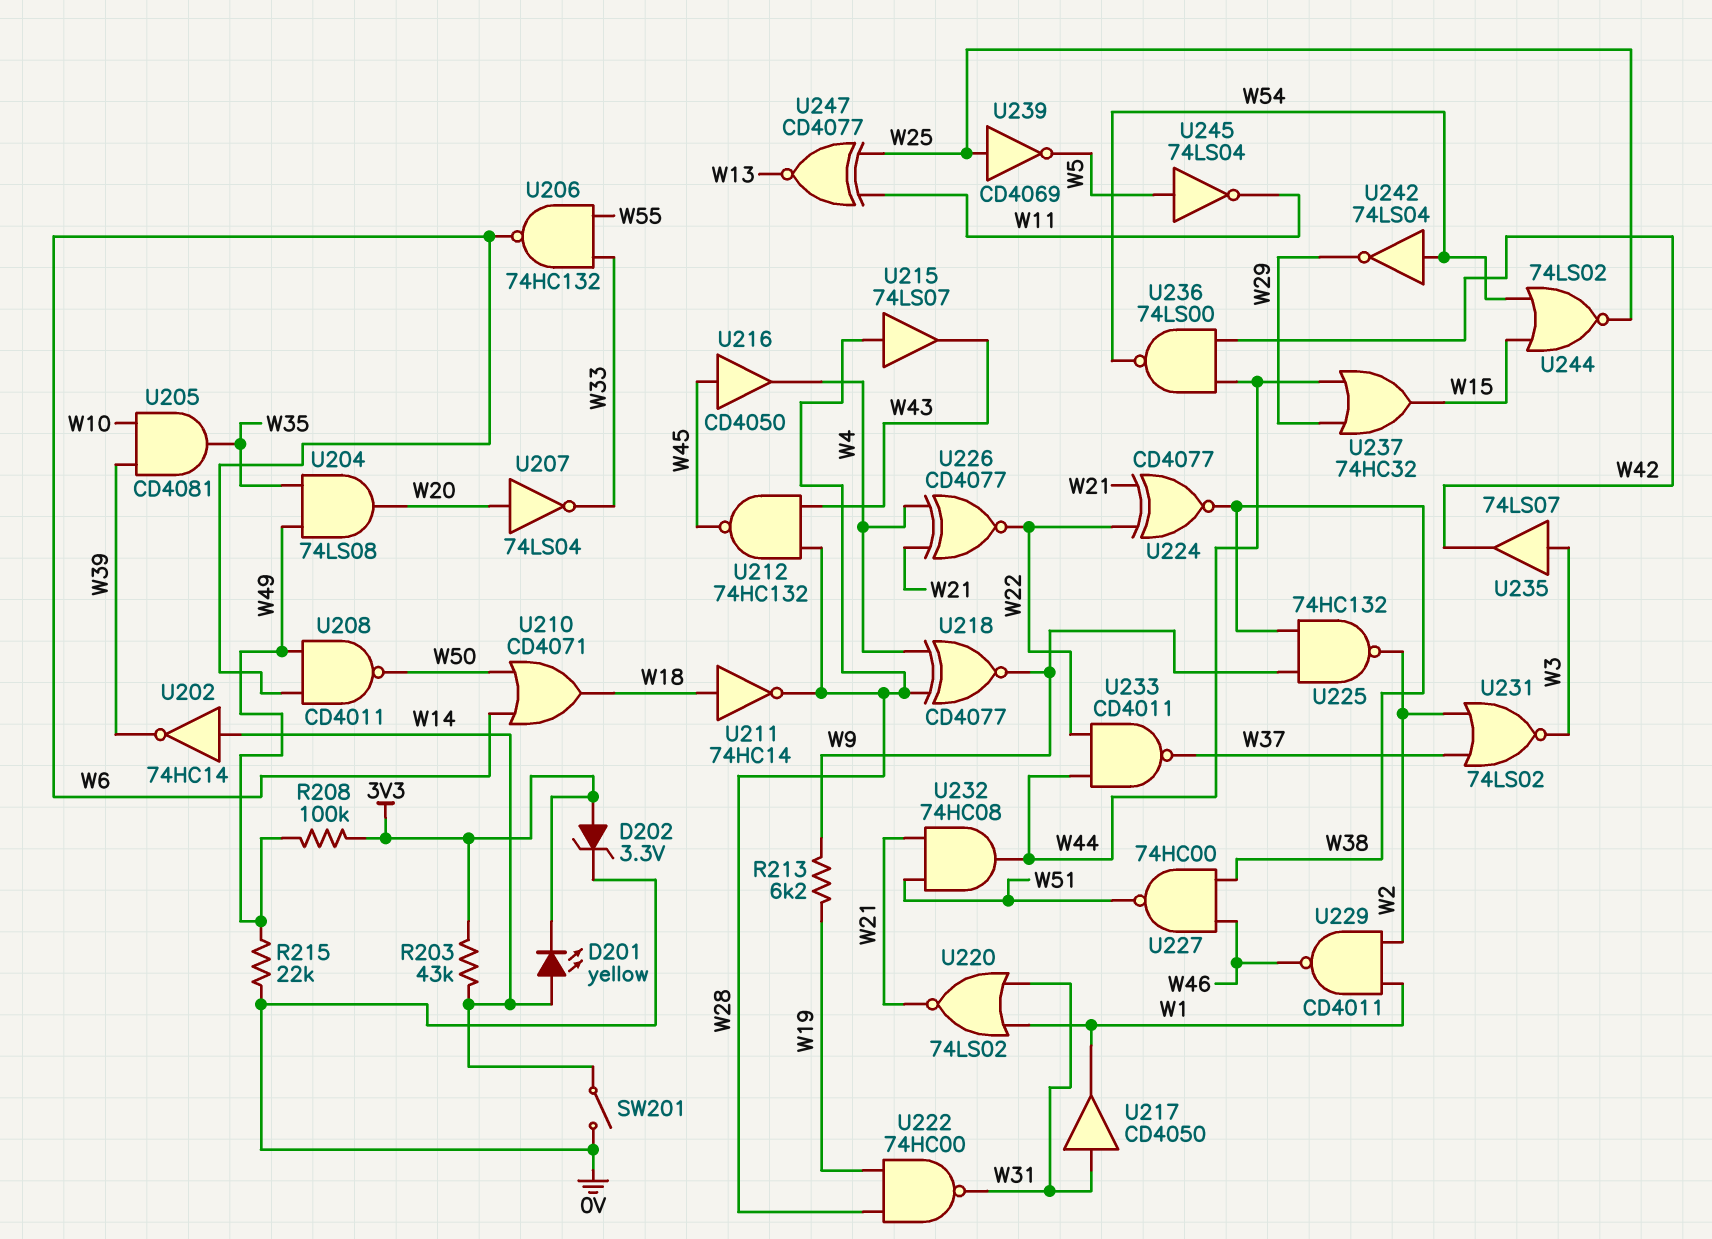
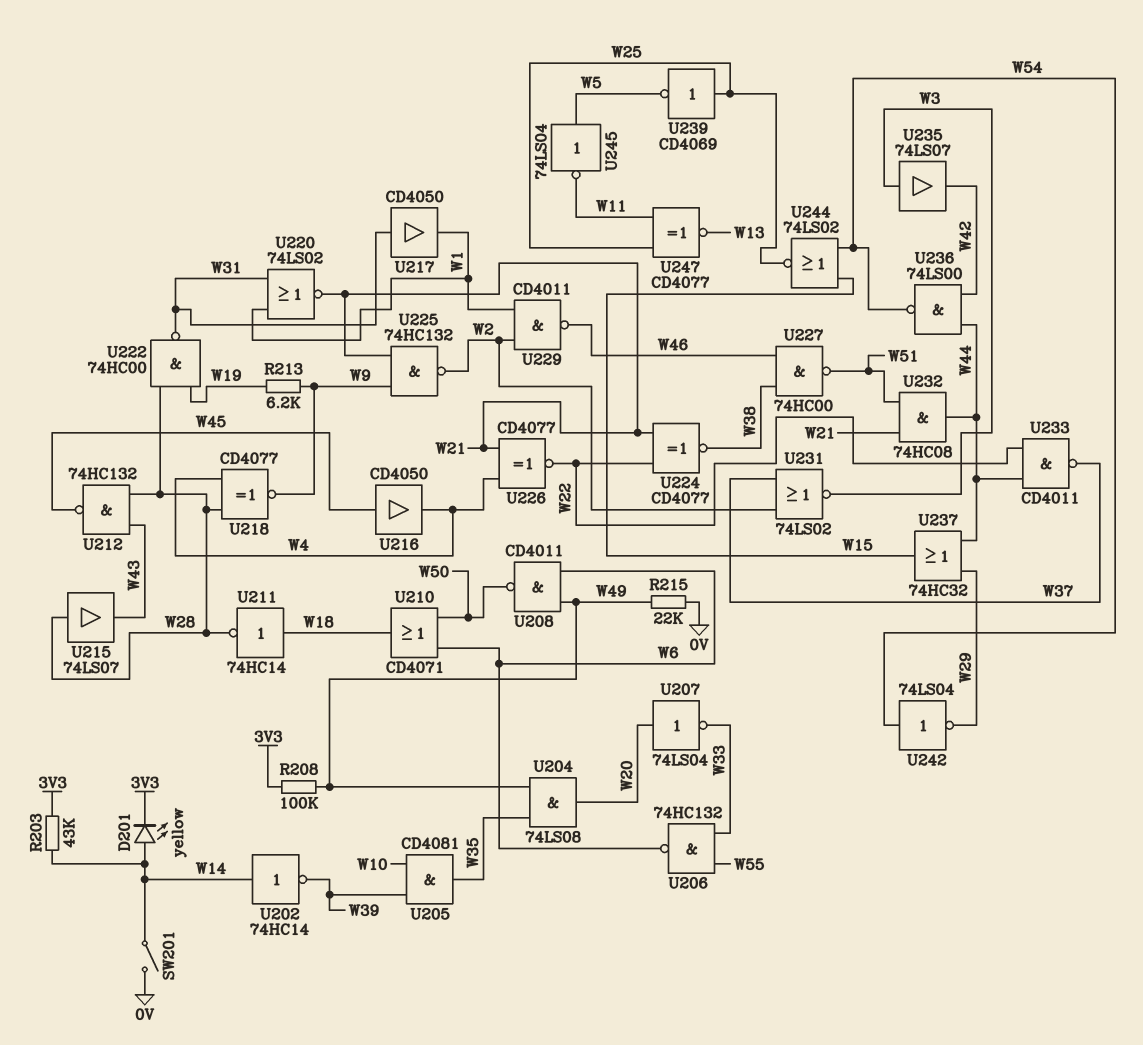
D202: zener 3.3V (A 3V3, K 0V) -> none
U225: NAND 74HC132 (in W9, in W38, out W2) -> NAND 74HC132 (in W9, in W21, out W2)

